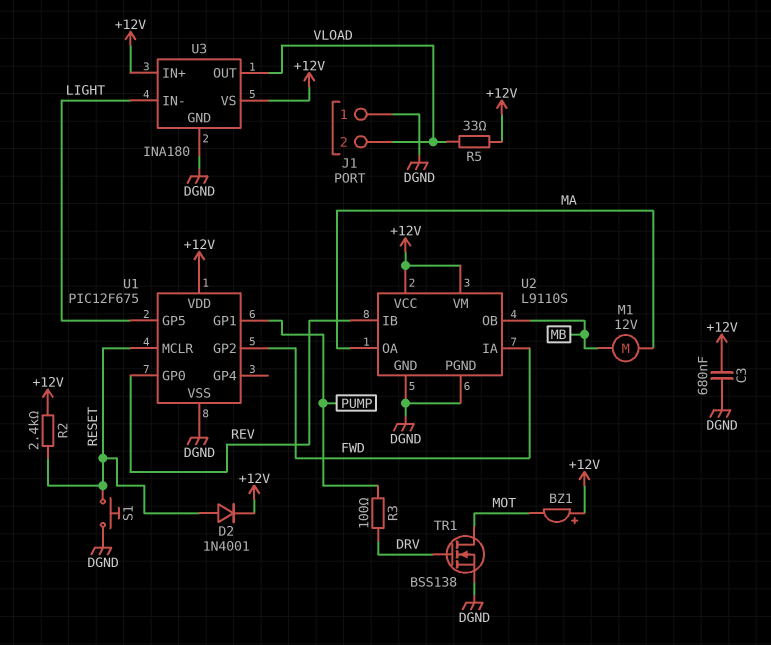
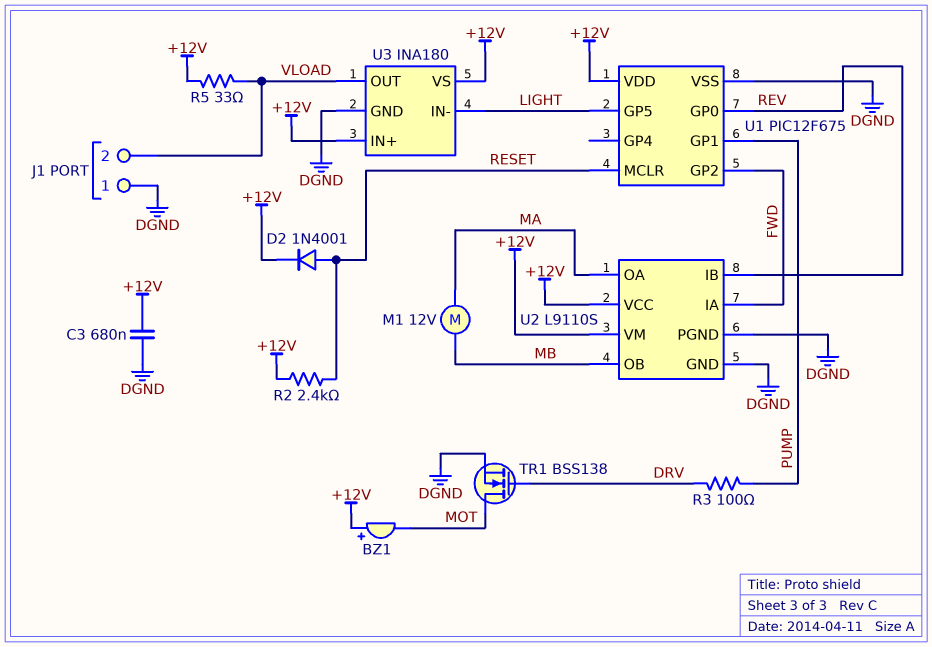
S1: button (DGND, RESET) -> none

